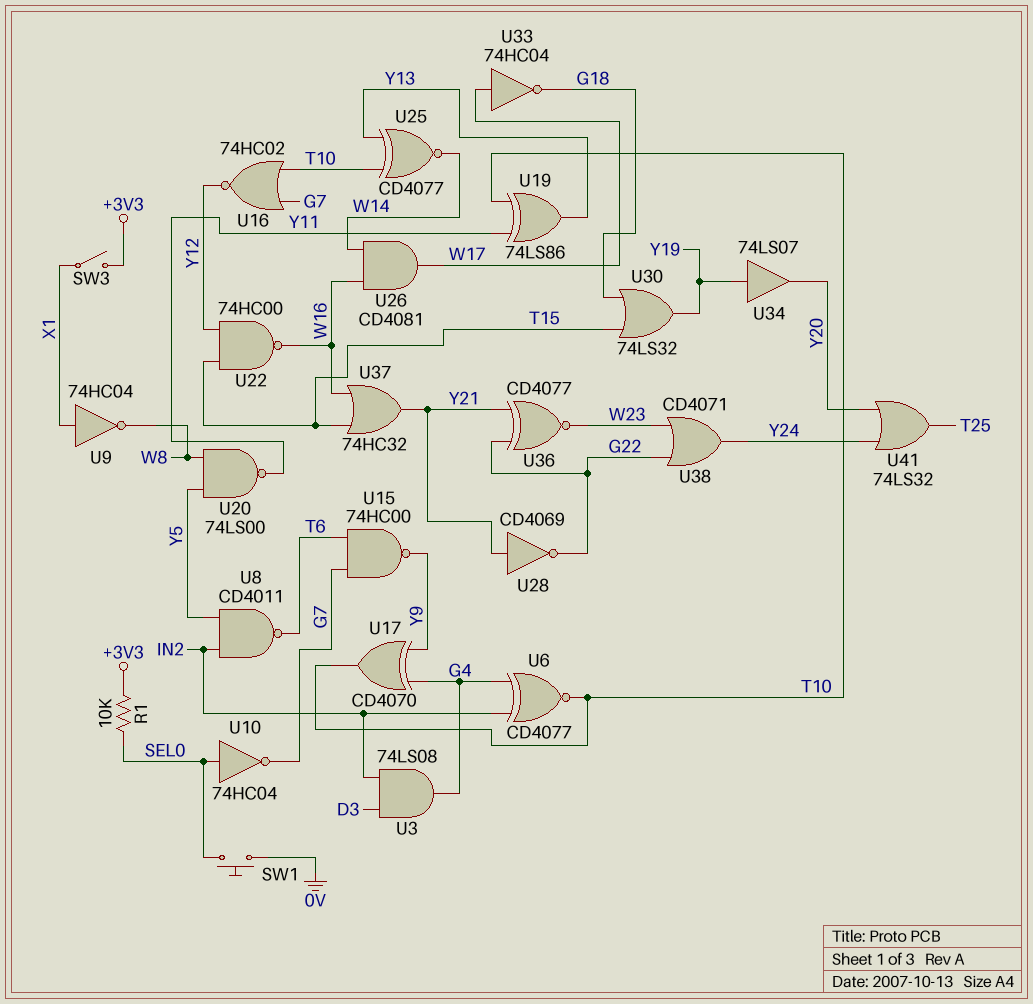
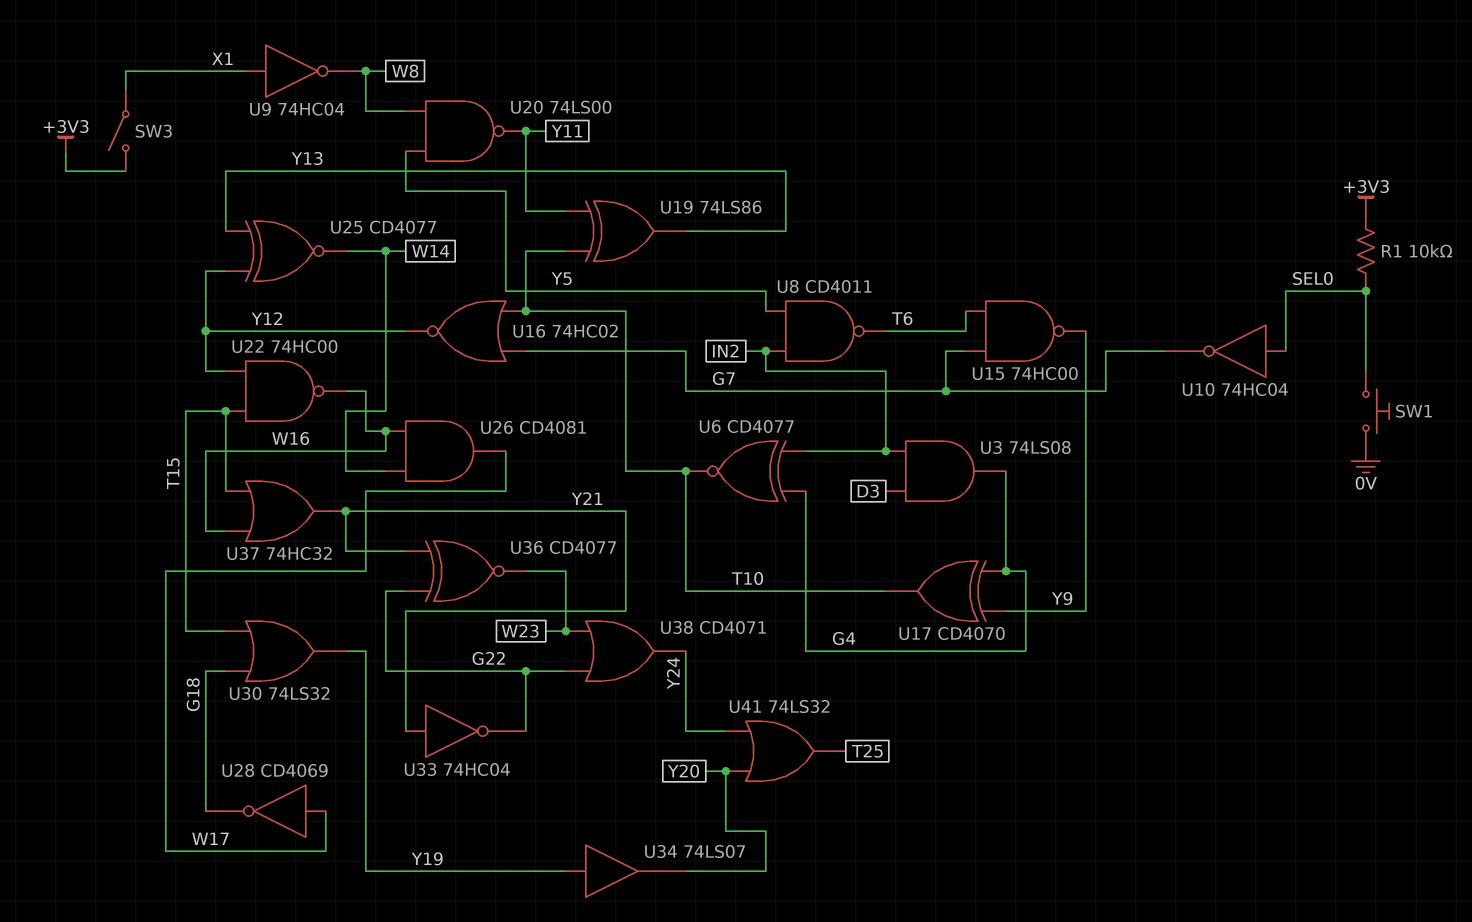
U25: XNOR CD4077 (in T10, in Y13, out W14) -> XNOR CD4077 (in Y12, in Y13, out W14)
U28: NOT CD4069 (in Y21, out G22) -> NOT CD4069 (in W17, out G18)
U33: NOT 74HC04 (in W17, out G18) -> NOT 74HC04 (in Y21, out G22)

